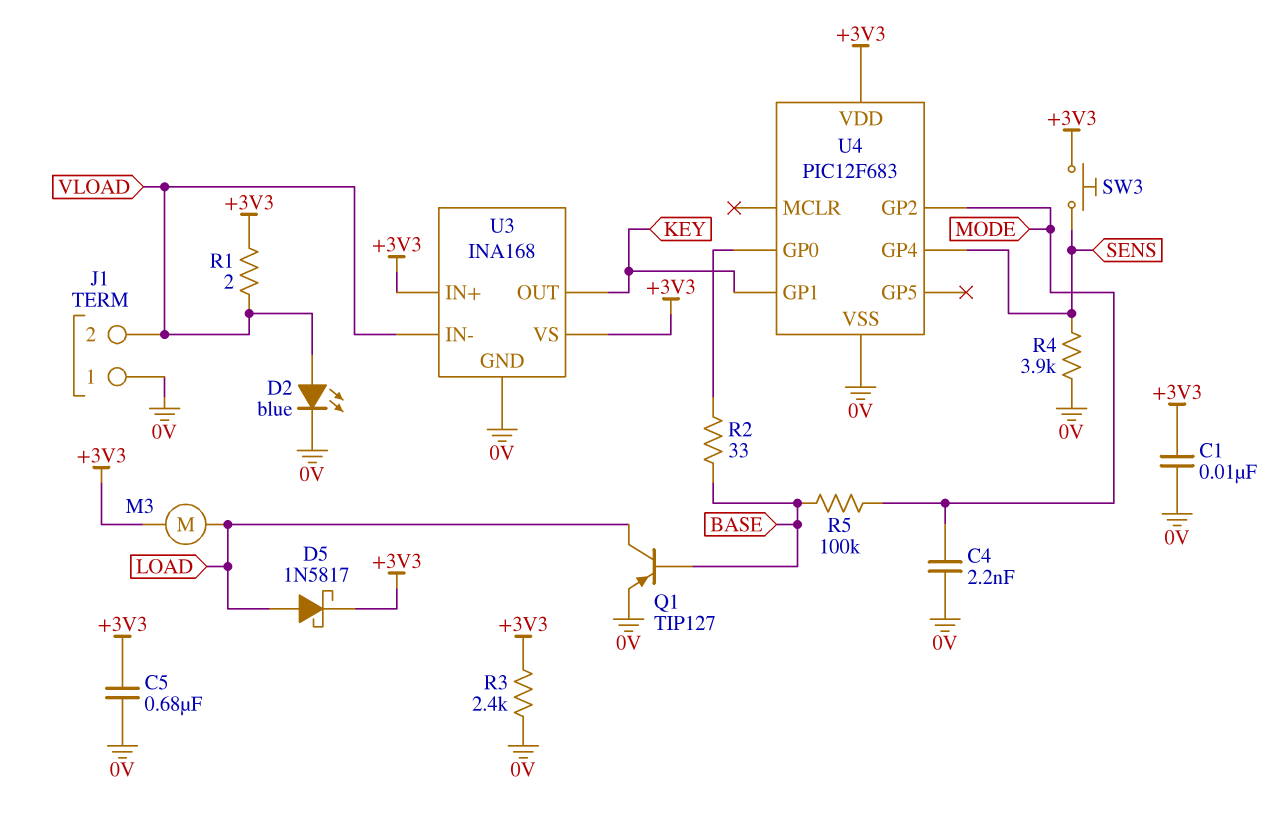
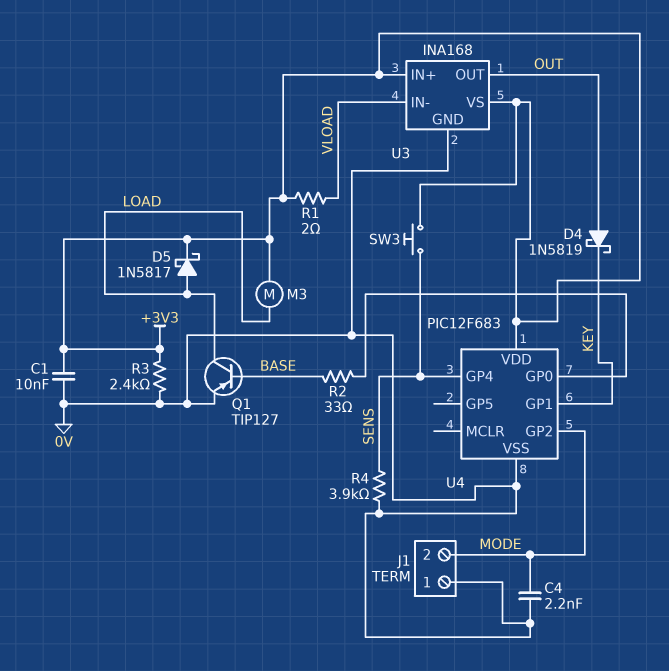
C5: 680nF (+3V3, 0V) -> none
D2: LED blue (A VLOAD, K 0V) -> none
D4: none -> schottky 1N5819 (A OUT, K KEY)
J1 pin 2: VLOAD -> MODE
R5: 100k (BASE, MODE) -> none
U3 pin OUT: KEY -> OUT

